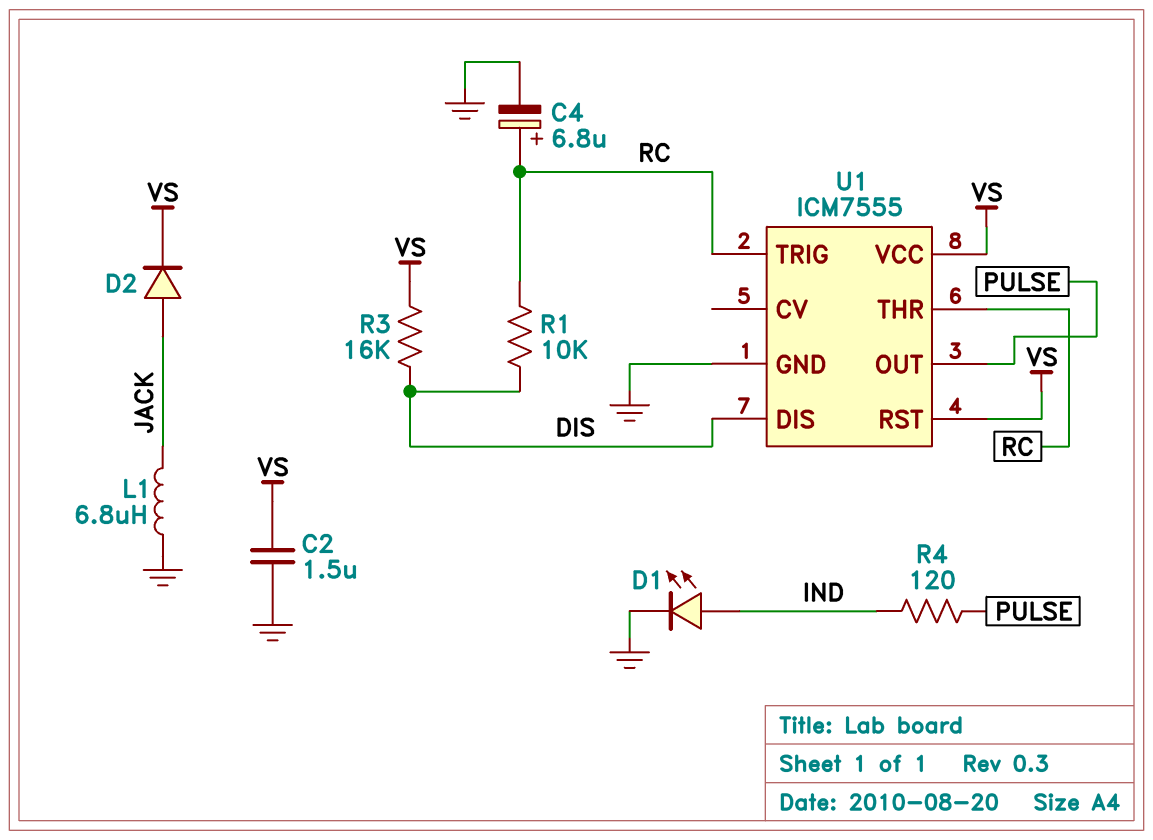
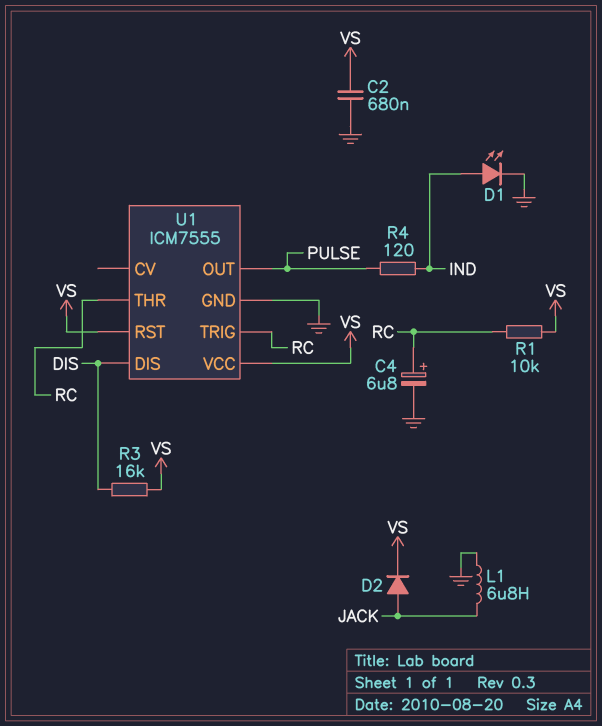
C2: 1.5uF (GND, VS) -> 680nF (GND, VS)
R1: 10k (DIS, RC) -> 10k (RC, VS)

